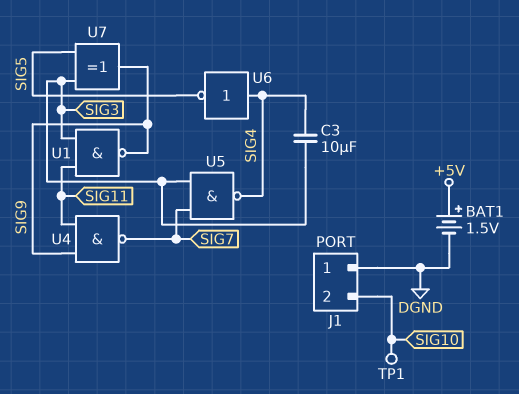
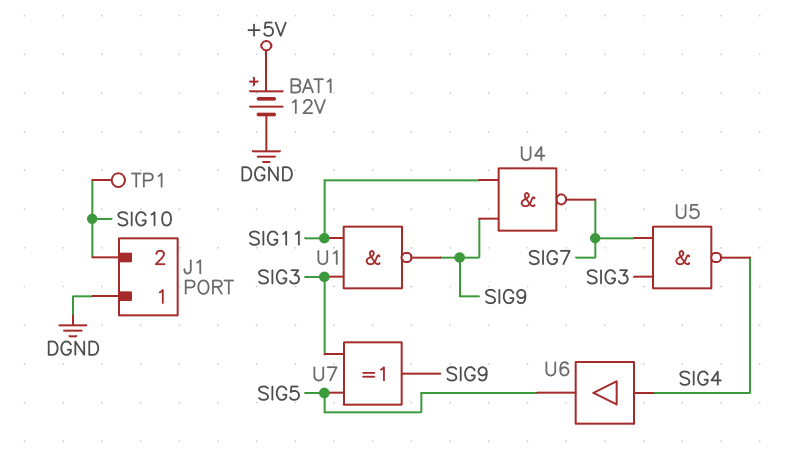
BAT1: 1.5V (plus +5V, minus DGND) -> 12V (plus +5V, minus DGND)
C3: 10uF (SIG3, SIG4) -> none
U6: NOT (in SIG4, out SIG5) -> buffer (in SIG4, out SIG5)

